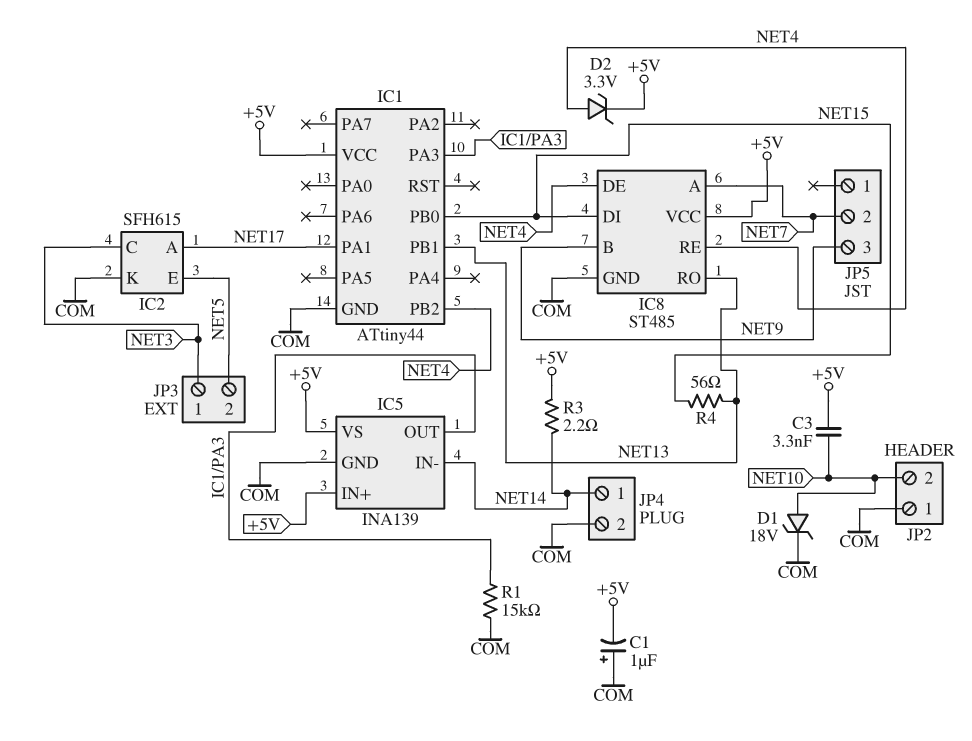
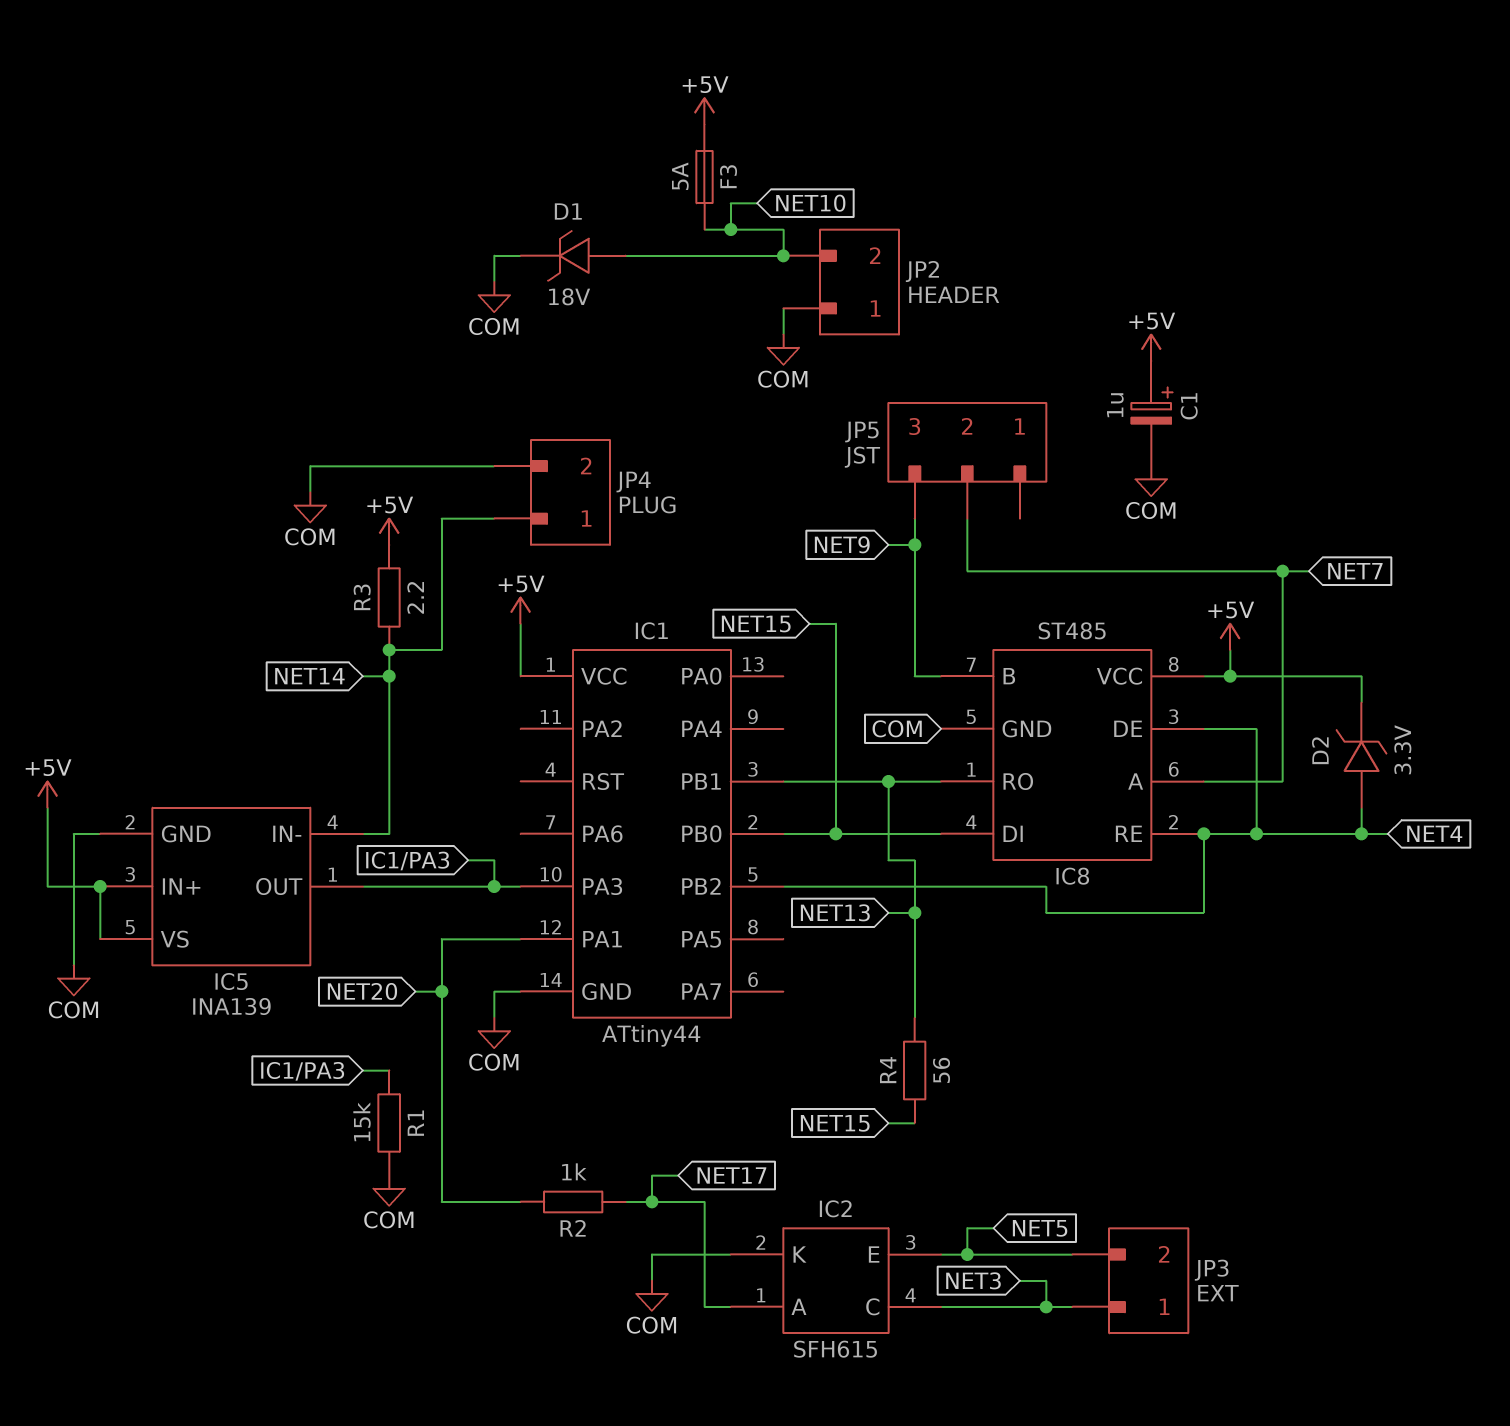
C1: 1uF (plus COM, minus +5V) -> 1uF (plus +5V, minus COM)
C3: 3.3nF (+5V, NET10) -> none
F3: none -> 5A (+5V, NET10)
IC1 pin PA1: NET17 -> NET20
R2: none -> 1k (NET17, NET20)

